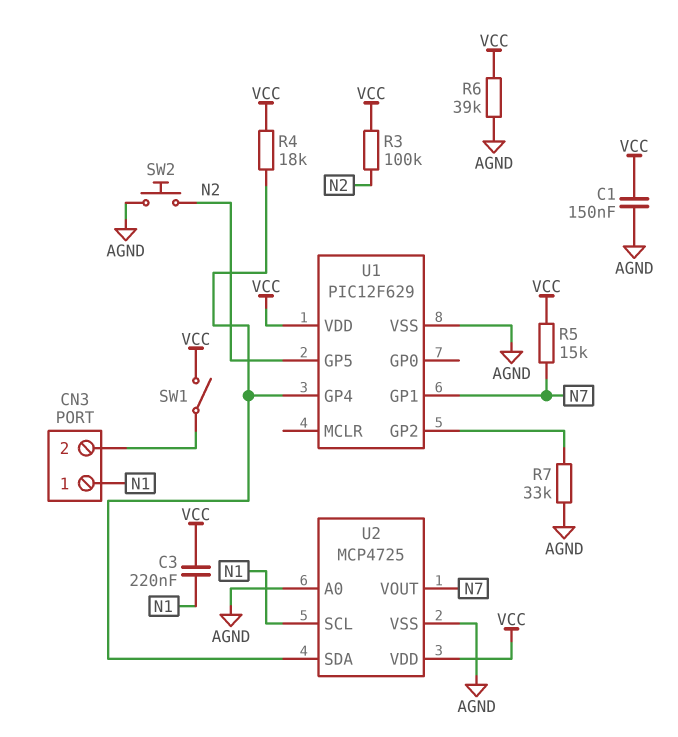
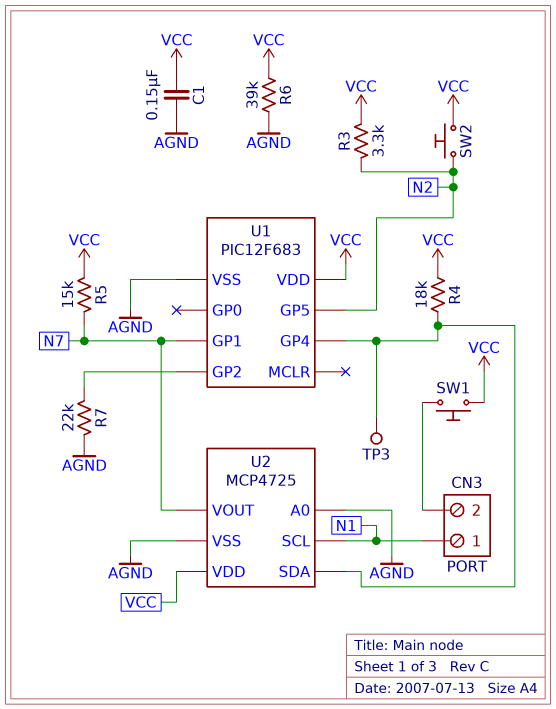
C3: 220nF (N1, VCC) -> none
R3: 100k (N2, VCC) -> 3.3k (N2, VCC)
R7: 33k (AGND, U1/GP2) -> 22k (AGND, U1/GP2)
SW1: switch (CN3/2, VCC) -> button (CN3/2, VCC)
SW2: button (AGND, N2) -> button (N2, VCC)
TP3: none -> test point (U1/GP4)
U1: PIC12F629 -> PIC12F683

